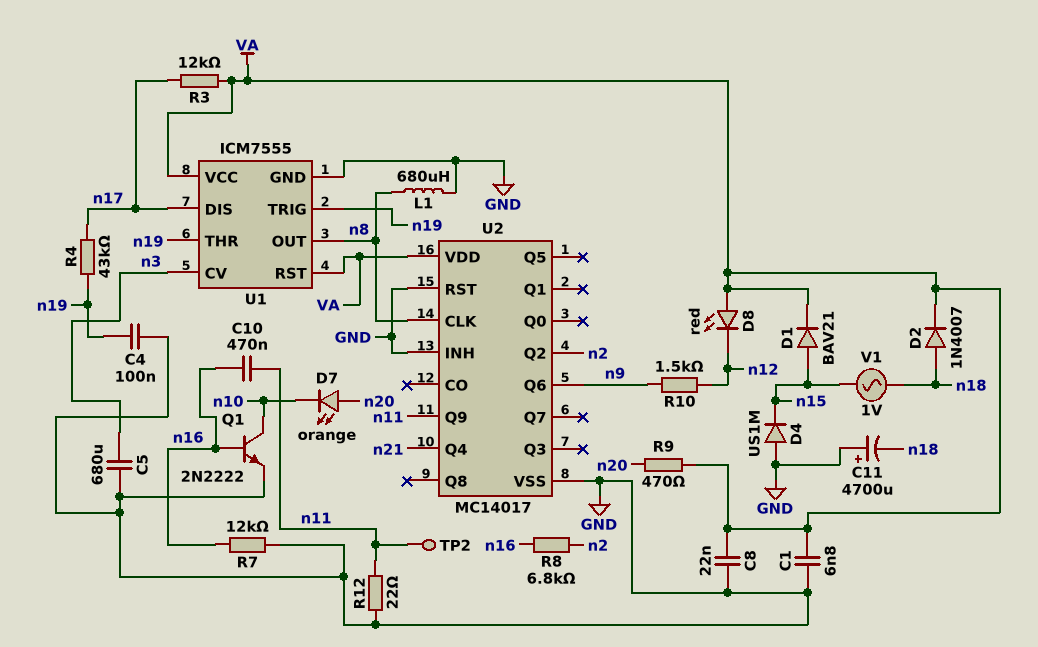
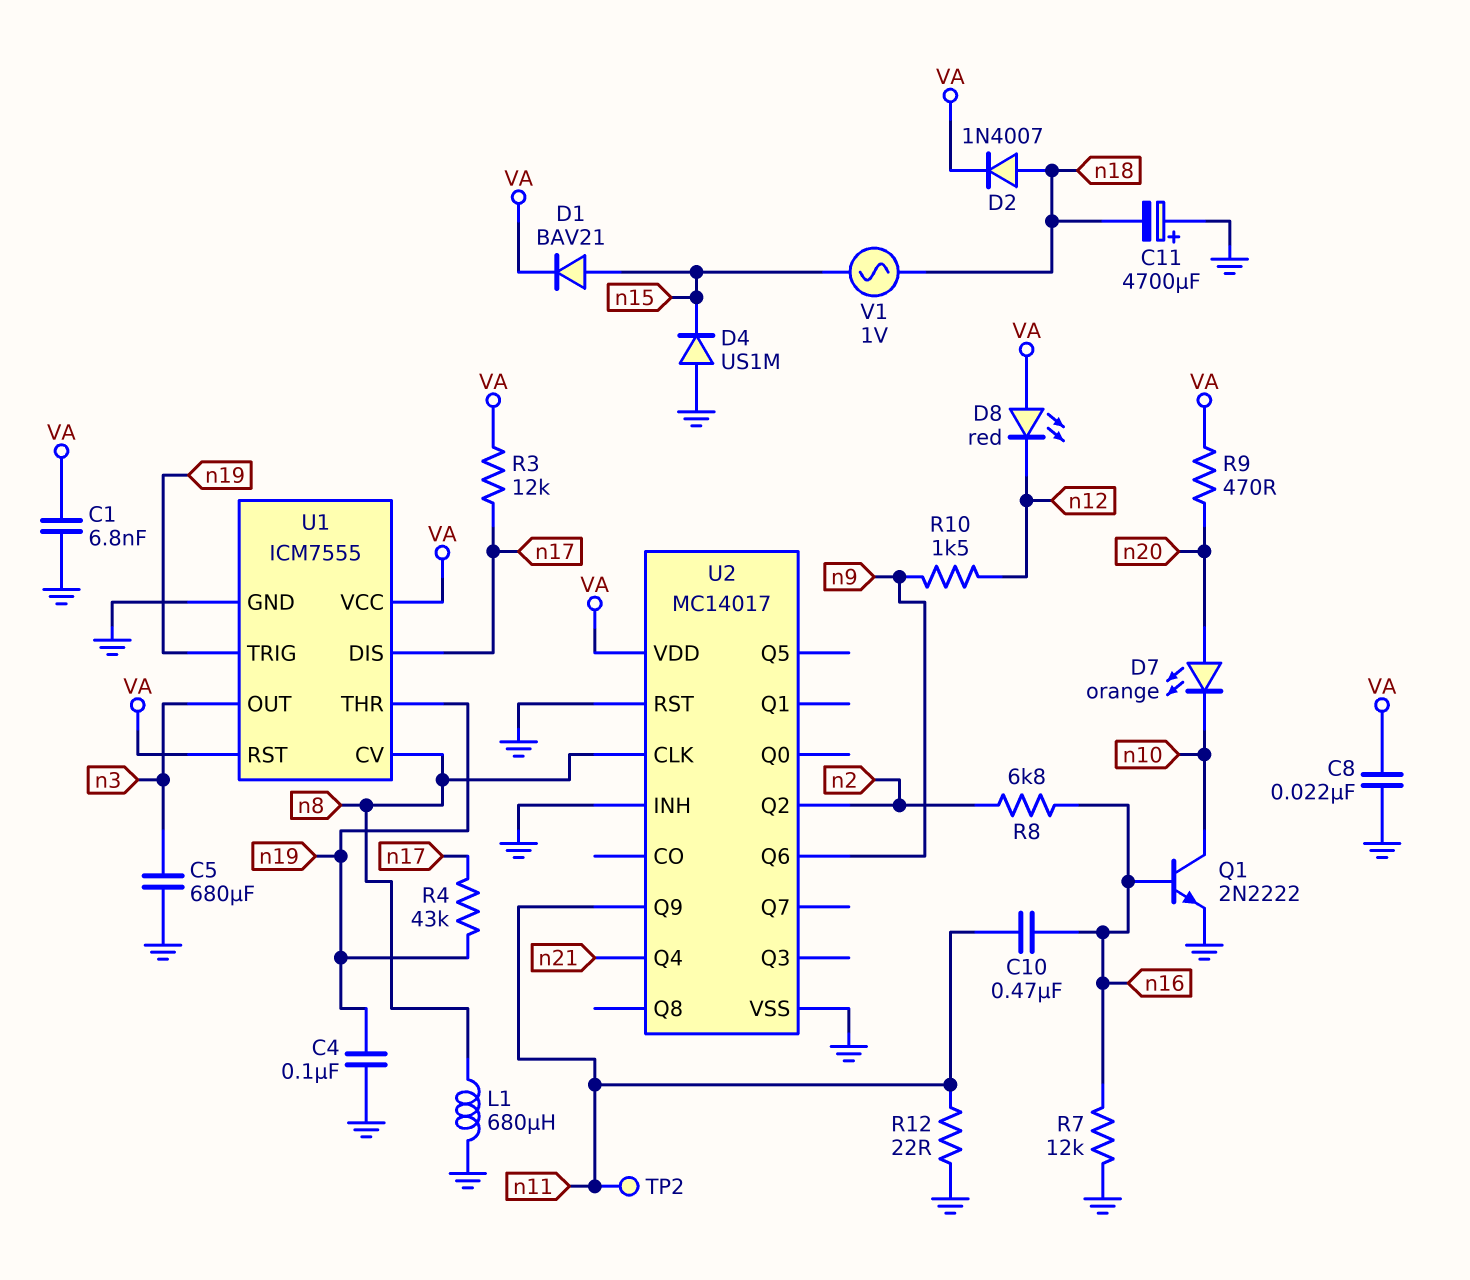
U1 pin CV: n3 -> n8
U1 pin OUT: n8 -> n3

